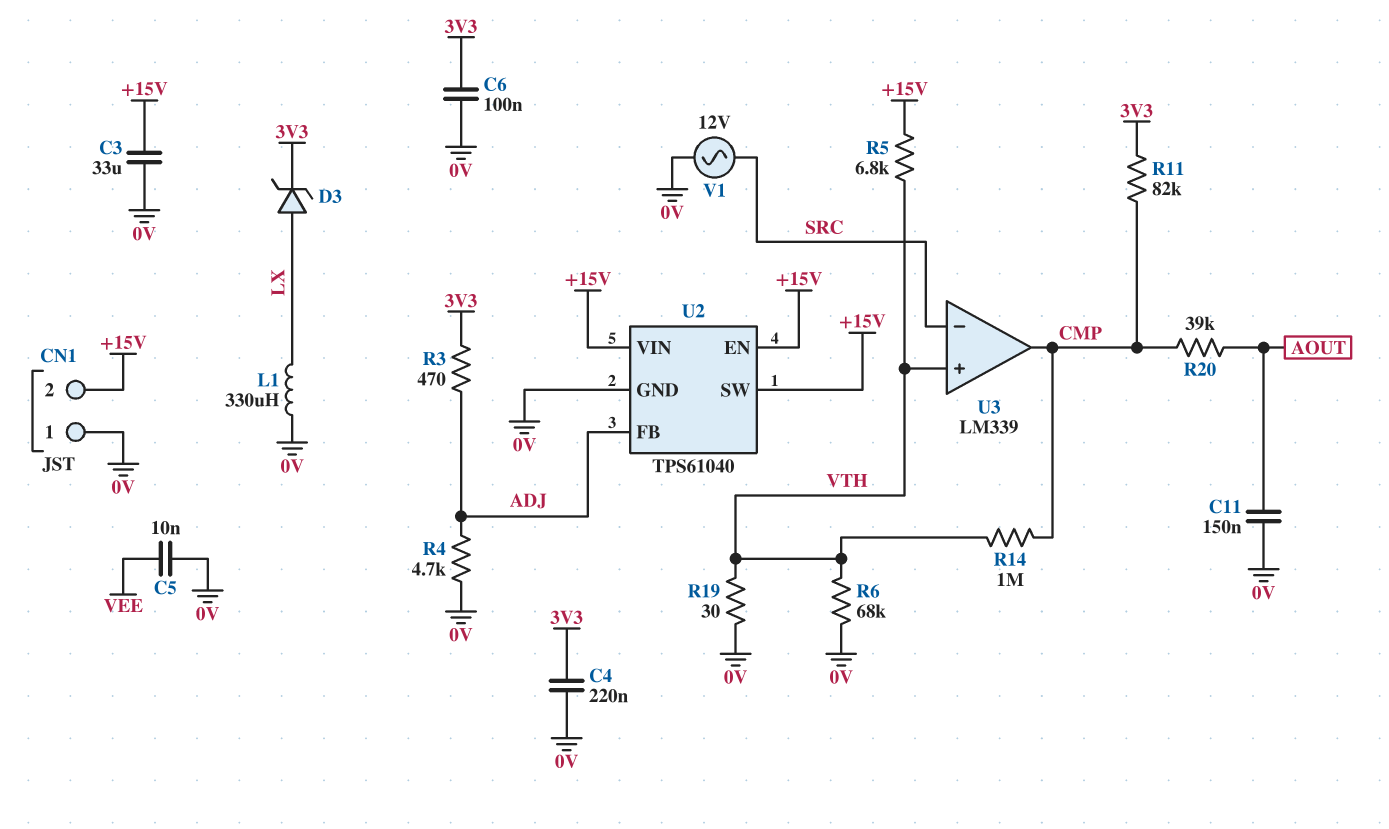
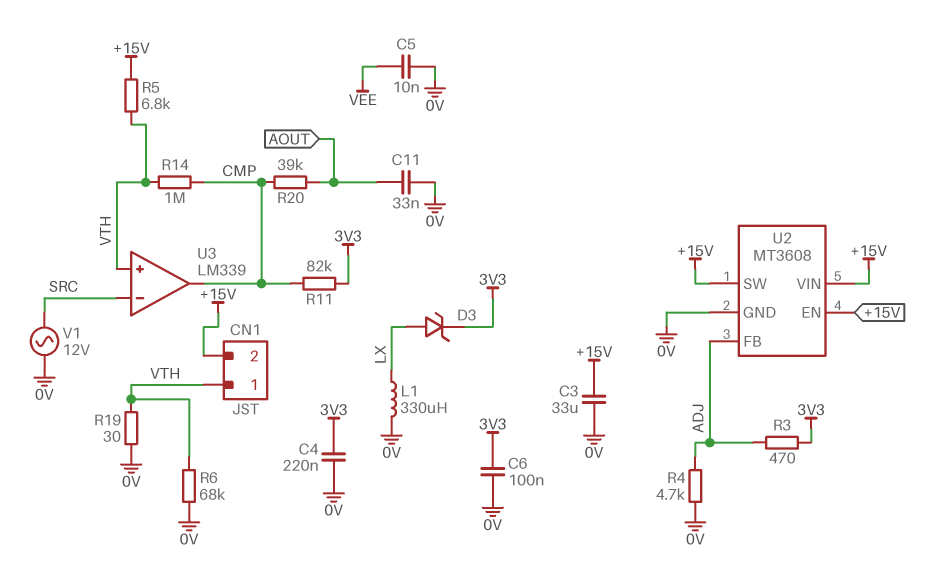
C11: 150nF (0V, AOUT) -> 33nF (0V, AOUT)
CN1 pin 1: 0V -> VTH
U2: TPS61040 -> MT3608

